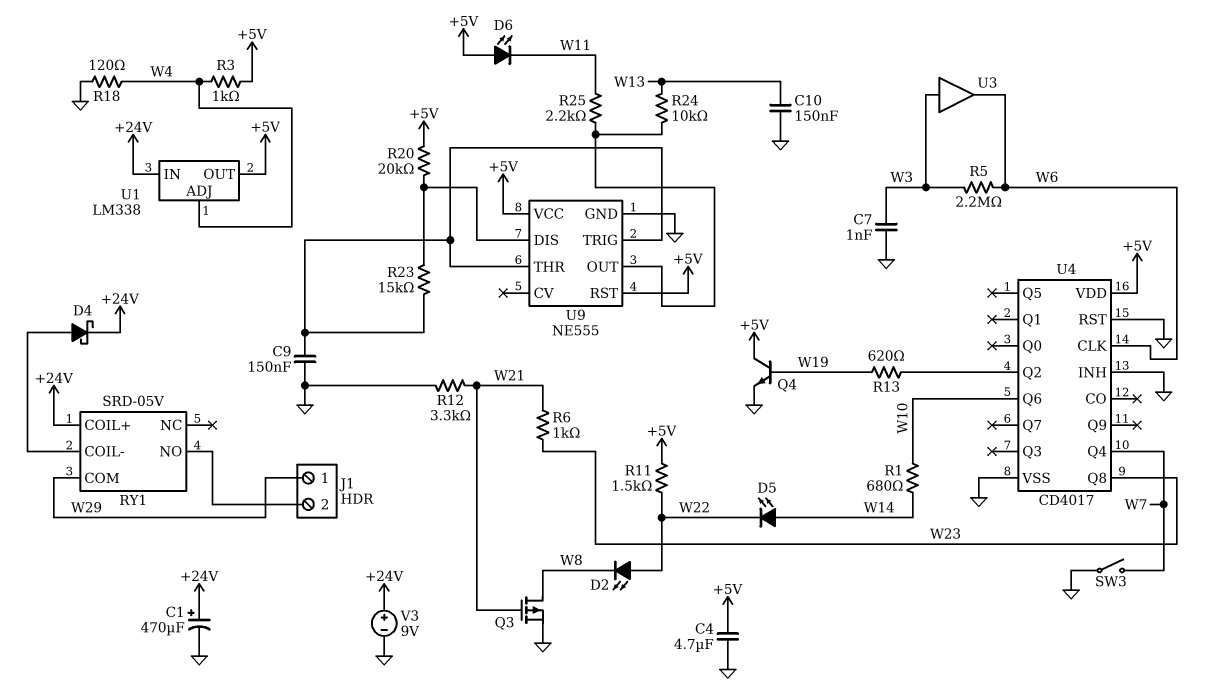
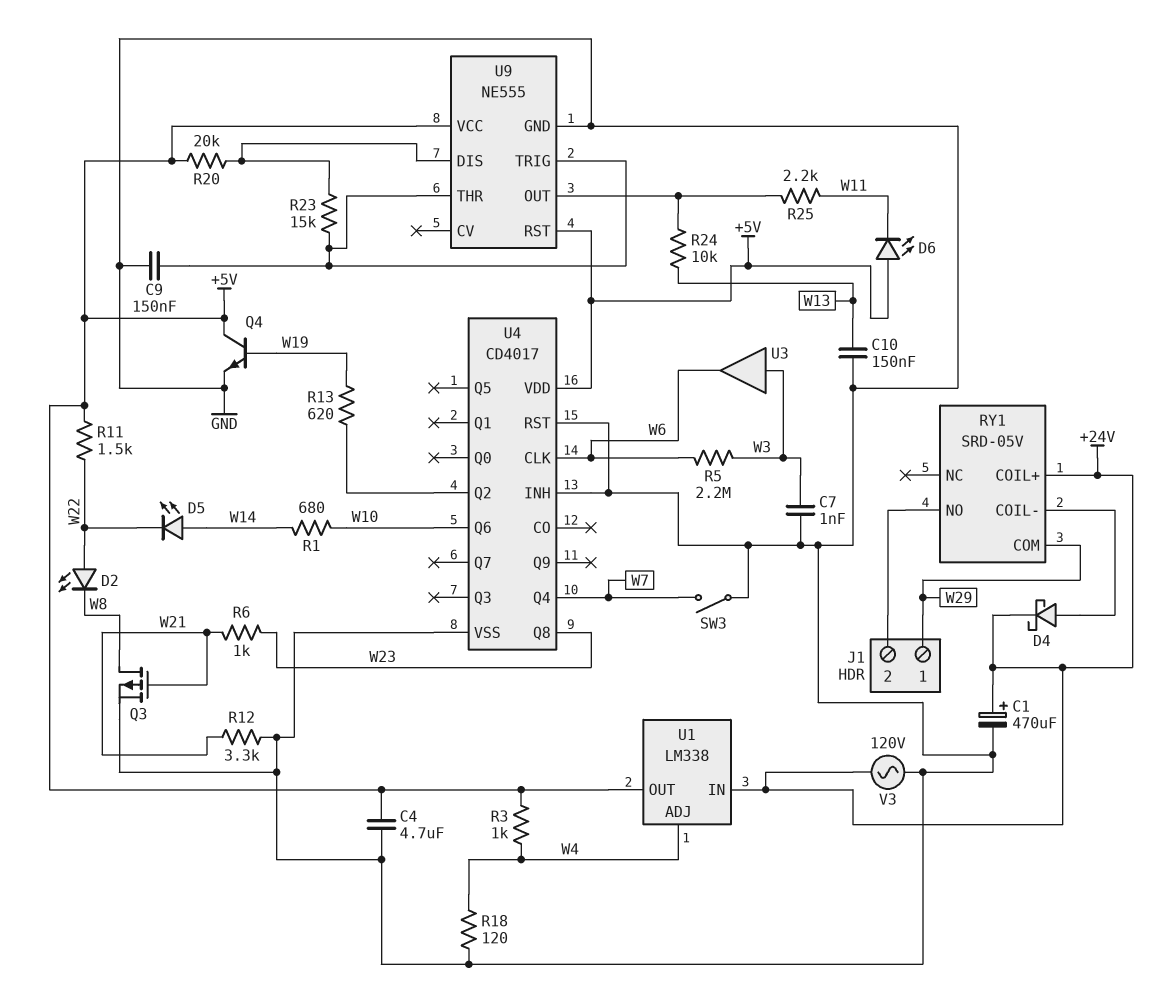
V3: 9V (plus +24V, minus GND) -> AC 120V (+24V, GND)

